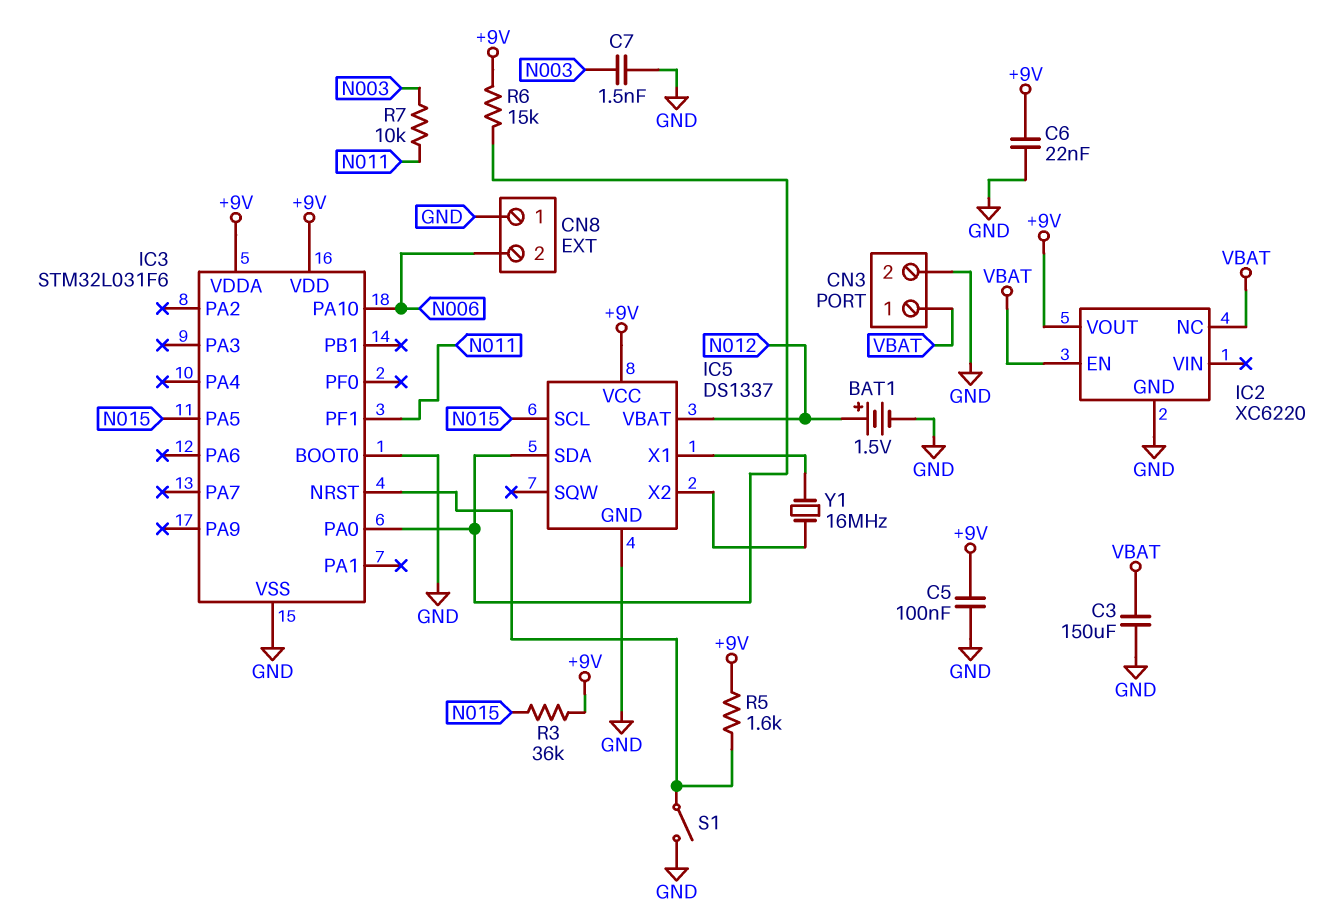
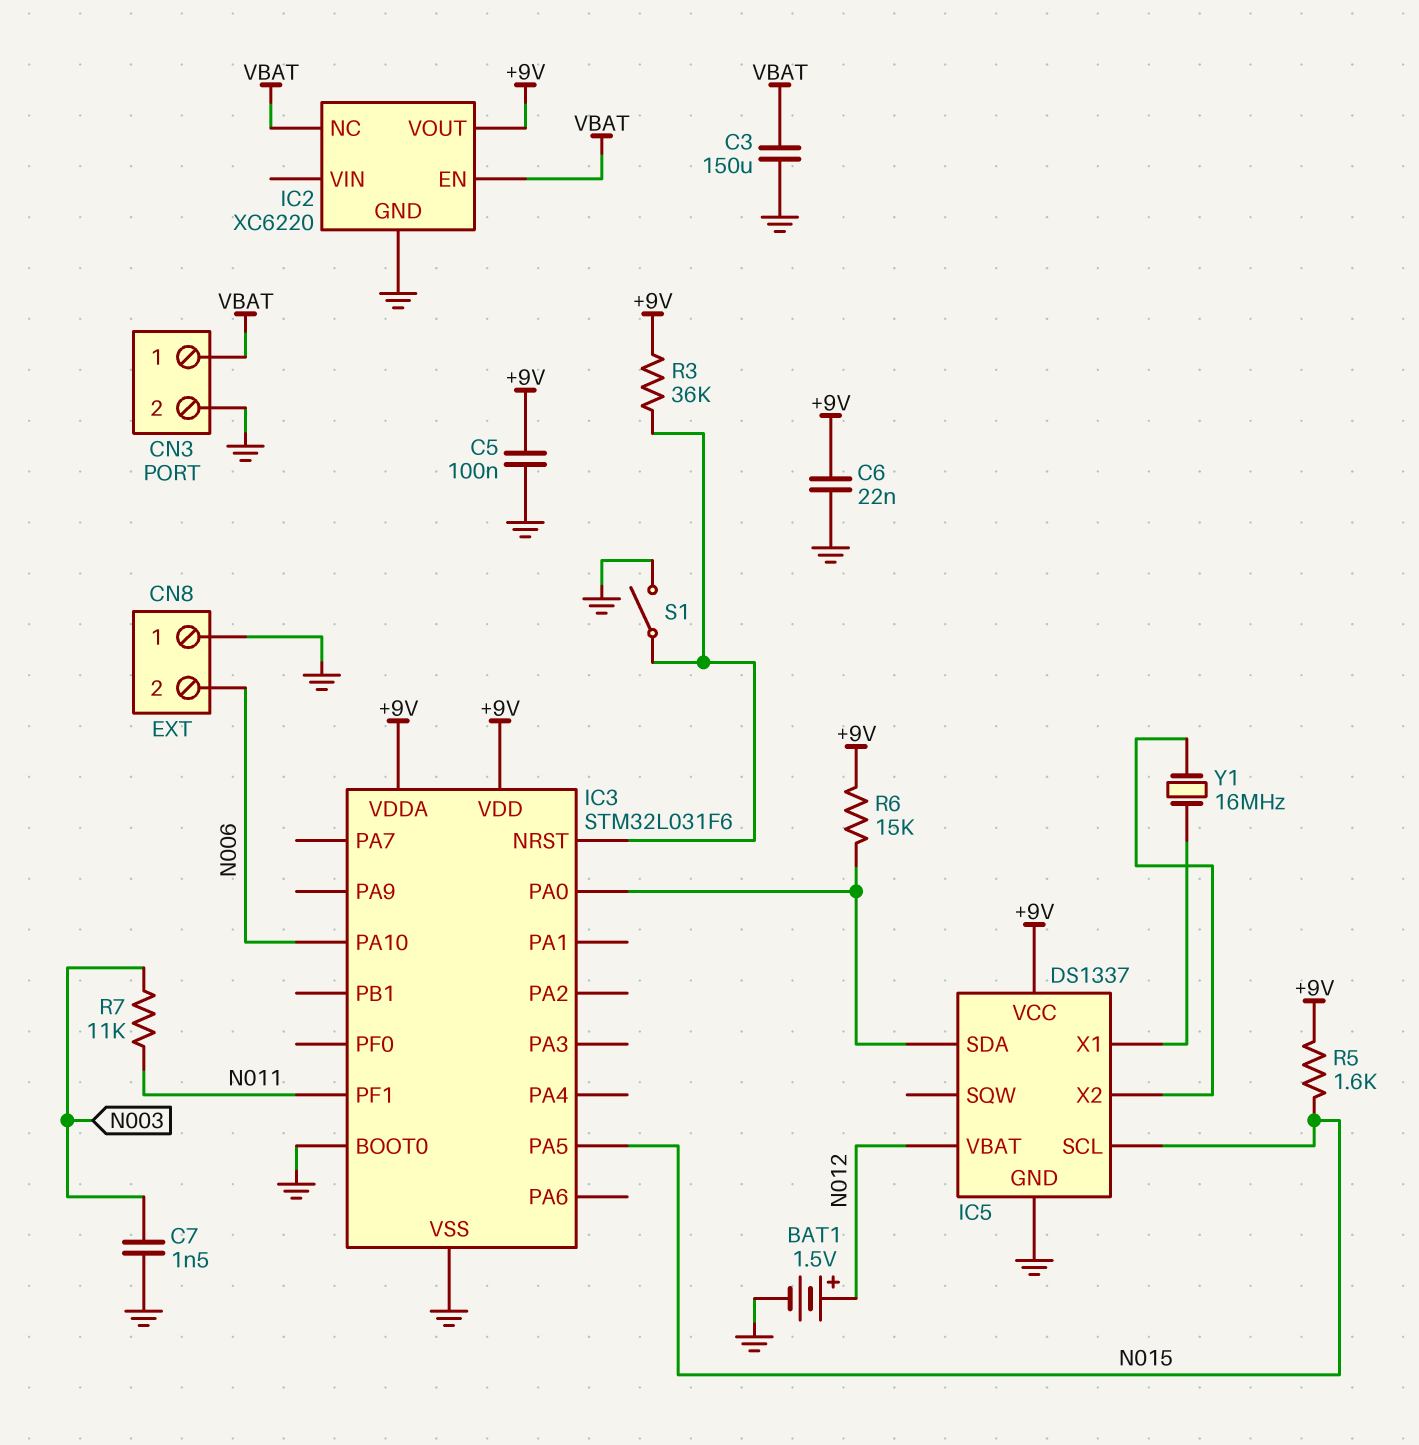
R3: 36k (+9V, N015) -> 36k (+9V, IC3/NRST)
R5: 1.6k (+9V, IC3/NRST) -> 1.6k (+9V, N015)
R7: 10k (N003, N011) -> 11k (N003, N011)

